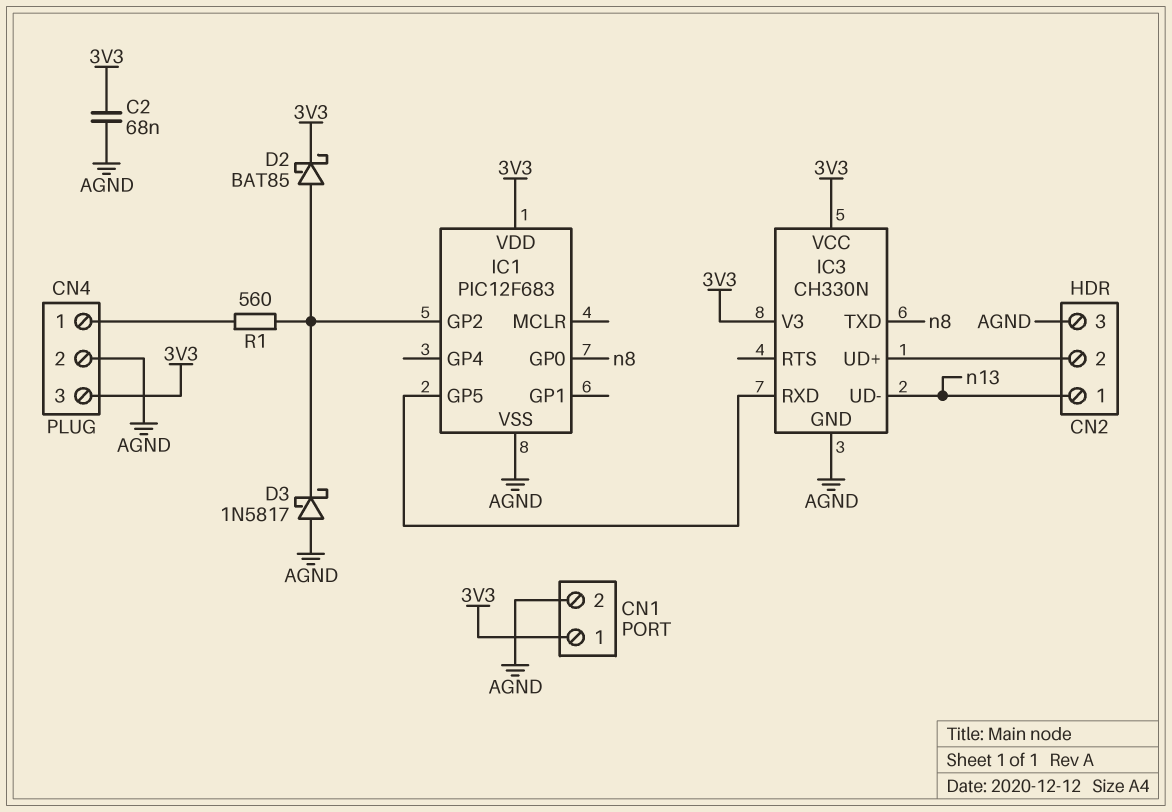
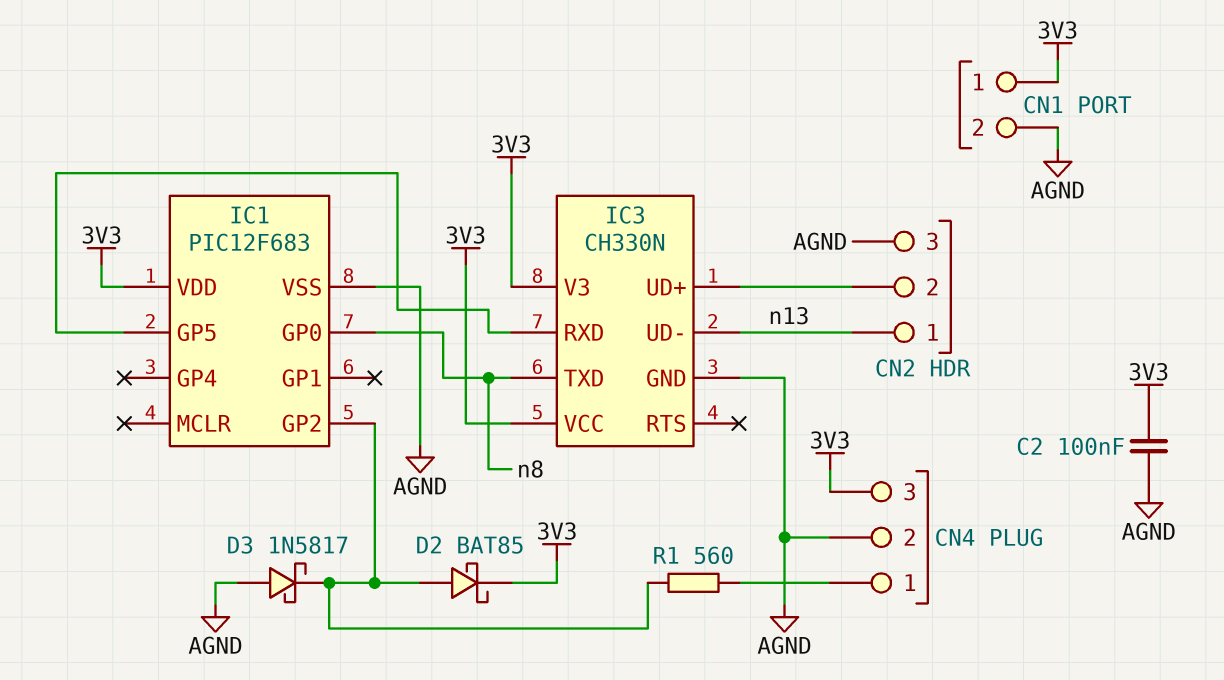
C2: 68nF (3V3, AGND) -> 100nF (3V3, AGND)

